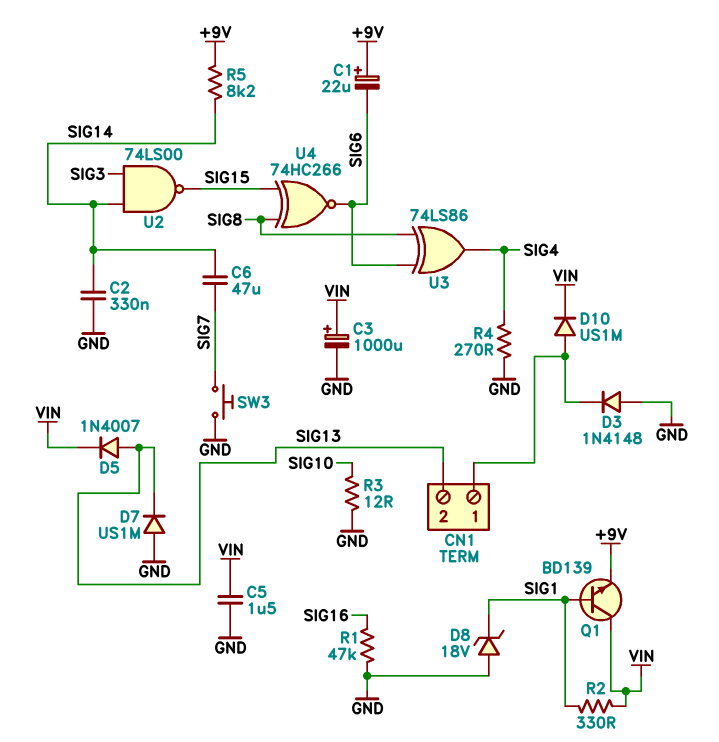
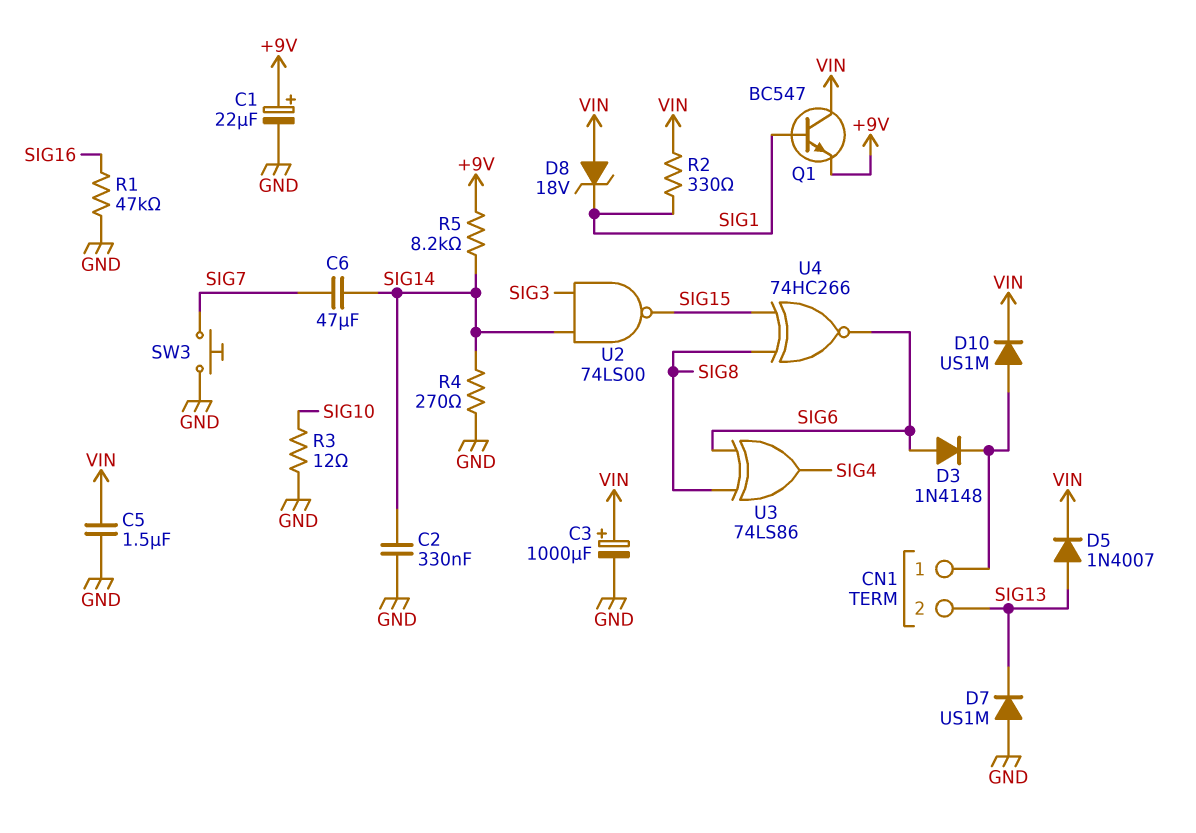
C1: 22uF (plus +9V, minus SIG6) -> 22uF (plus +9V, minus GND)
D3: diode 1N4148 (A GND, K CN1/1) -> diode 1N4148 (A SIG6, K CN1/1)
D8: zener 18V (A GND, K SIG1) -> zener 18V (A VIN, K SIG1)
Q1: NPN BD139 (B SIG1, C VIN, E +9V) -> NPN BC547 (B SIG1, C VIN, E +9V)
R4: 270 (GND, SIG4) -> 270 (GND, SIG14)

